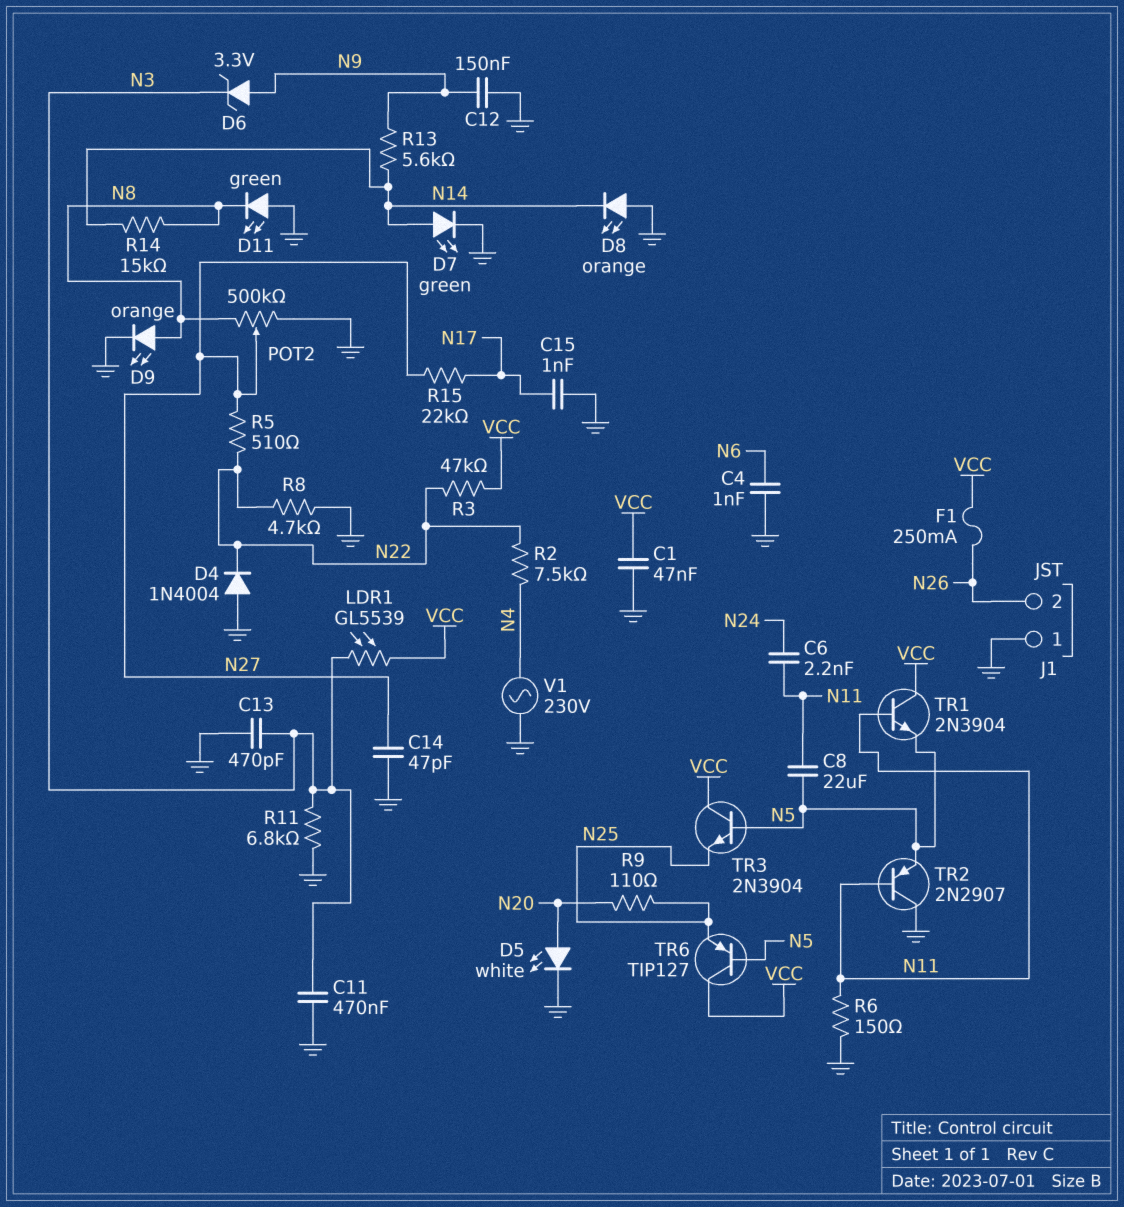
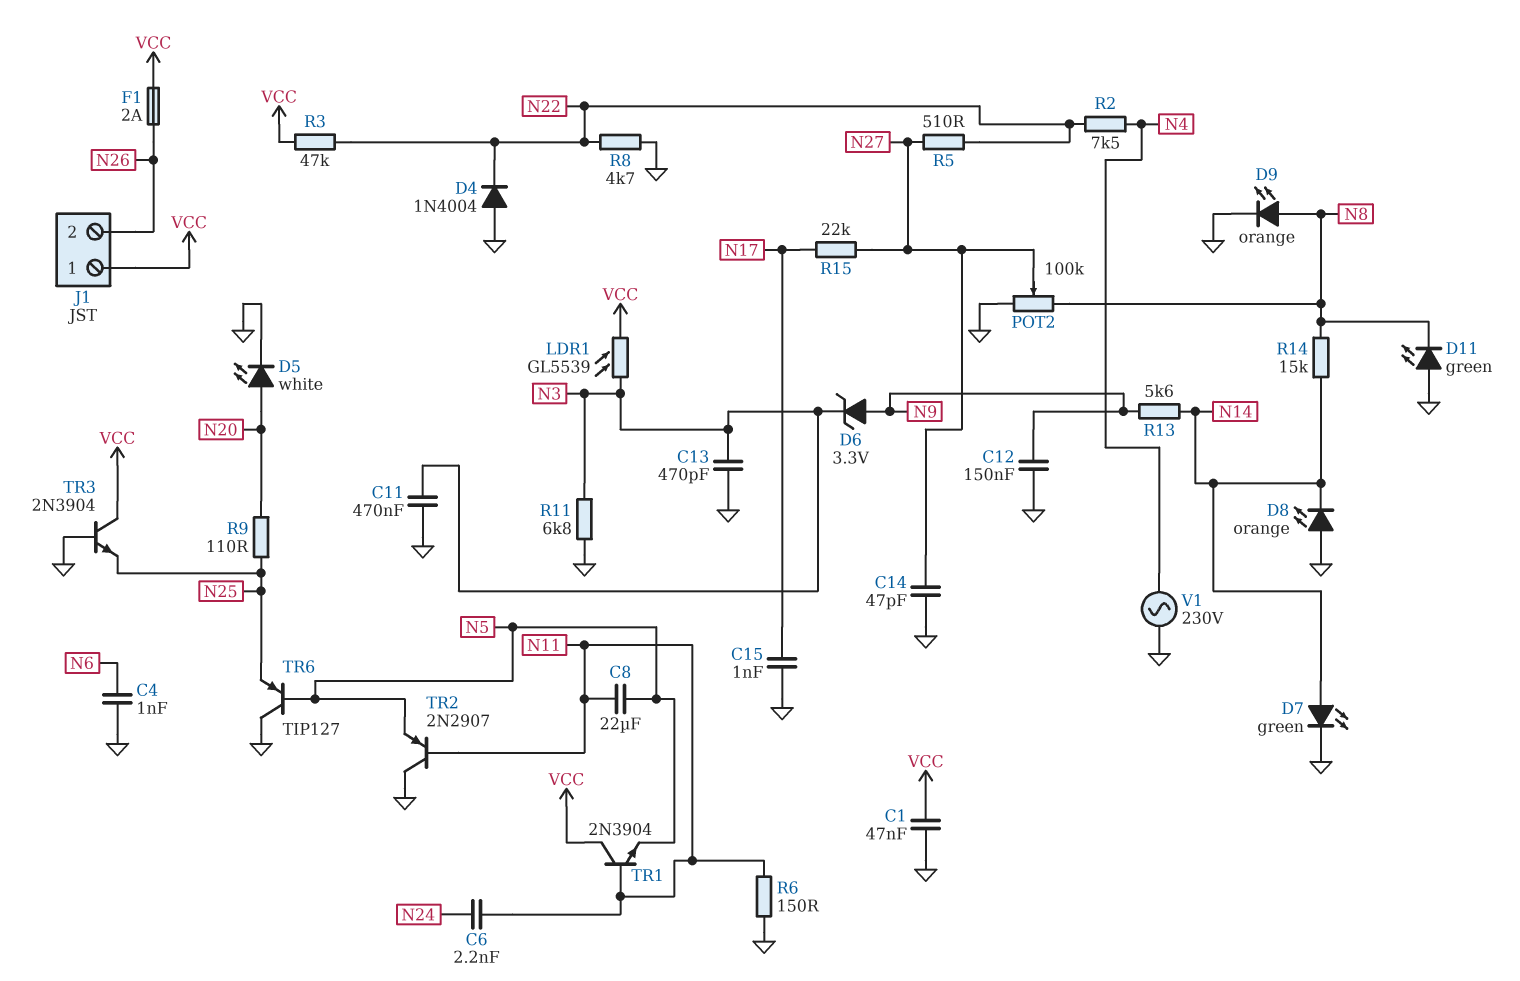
F1: 250mA (N26, VCC) -> 2A (N26, VCC)
J1 pin 1: GND -> VCC
POT2: 500k (GND, N8, wiper N27) -> 100k (GND, N8, wiper N27)
TR3: NPN 2N3904 (B N5, C VCC, E N25) -> NPN 2N3904 (B GND, C VCC, E N25)
TR6: PNP TIP127 (B N5, C VCC, E N25) -> PNP TIP127 (B N5, C GND, E N25)

